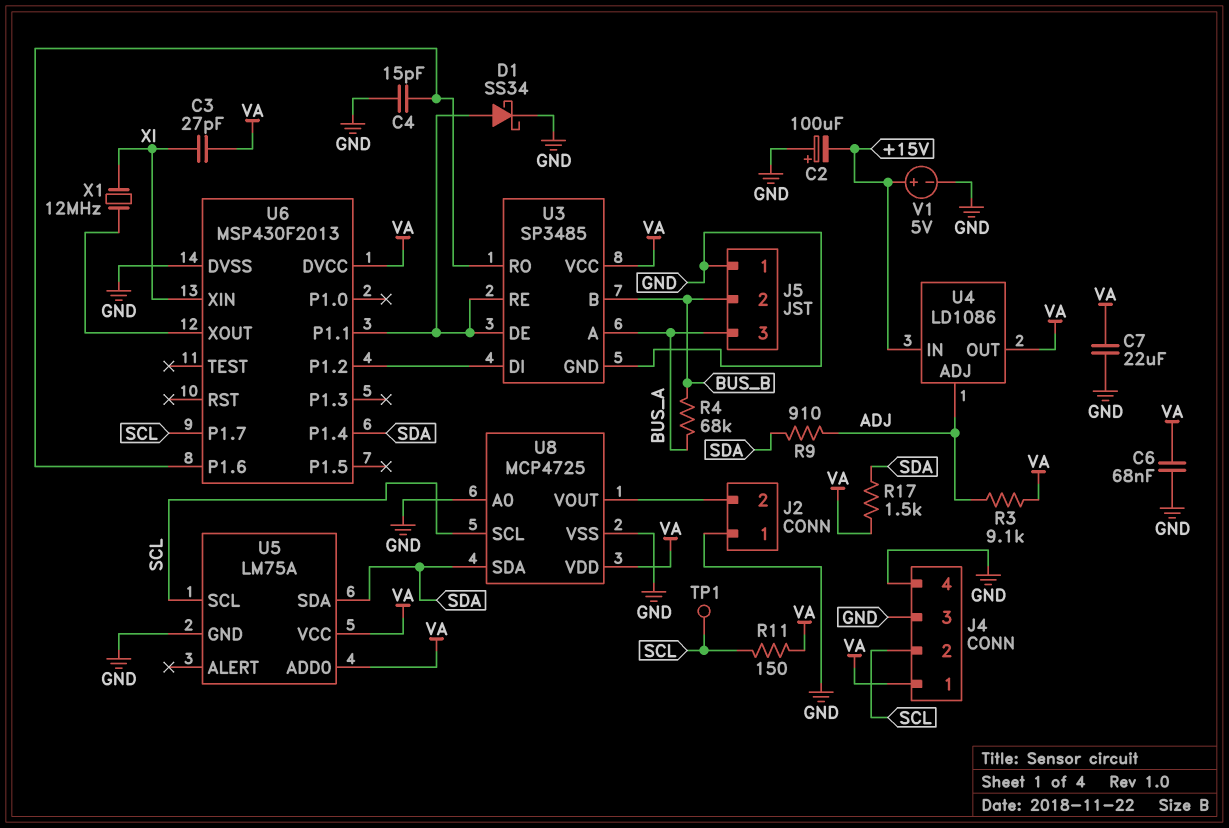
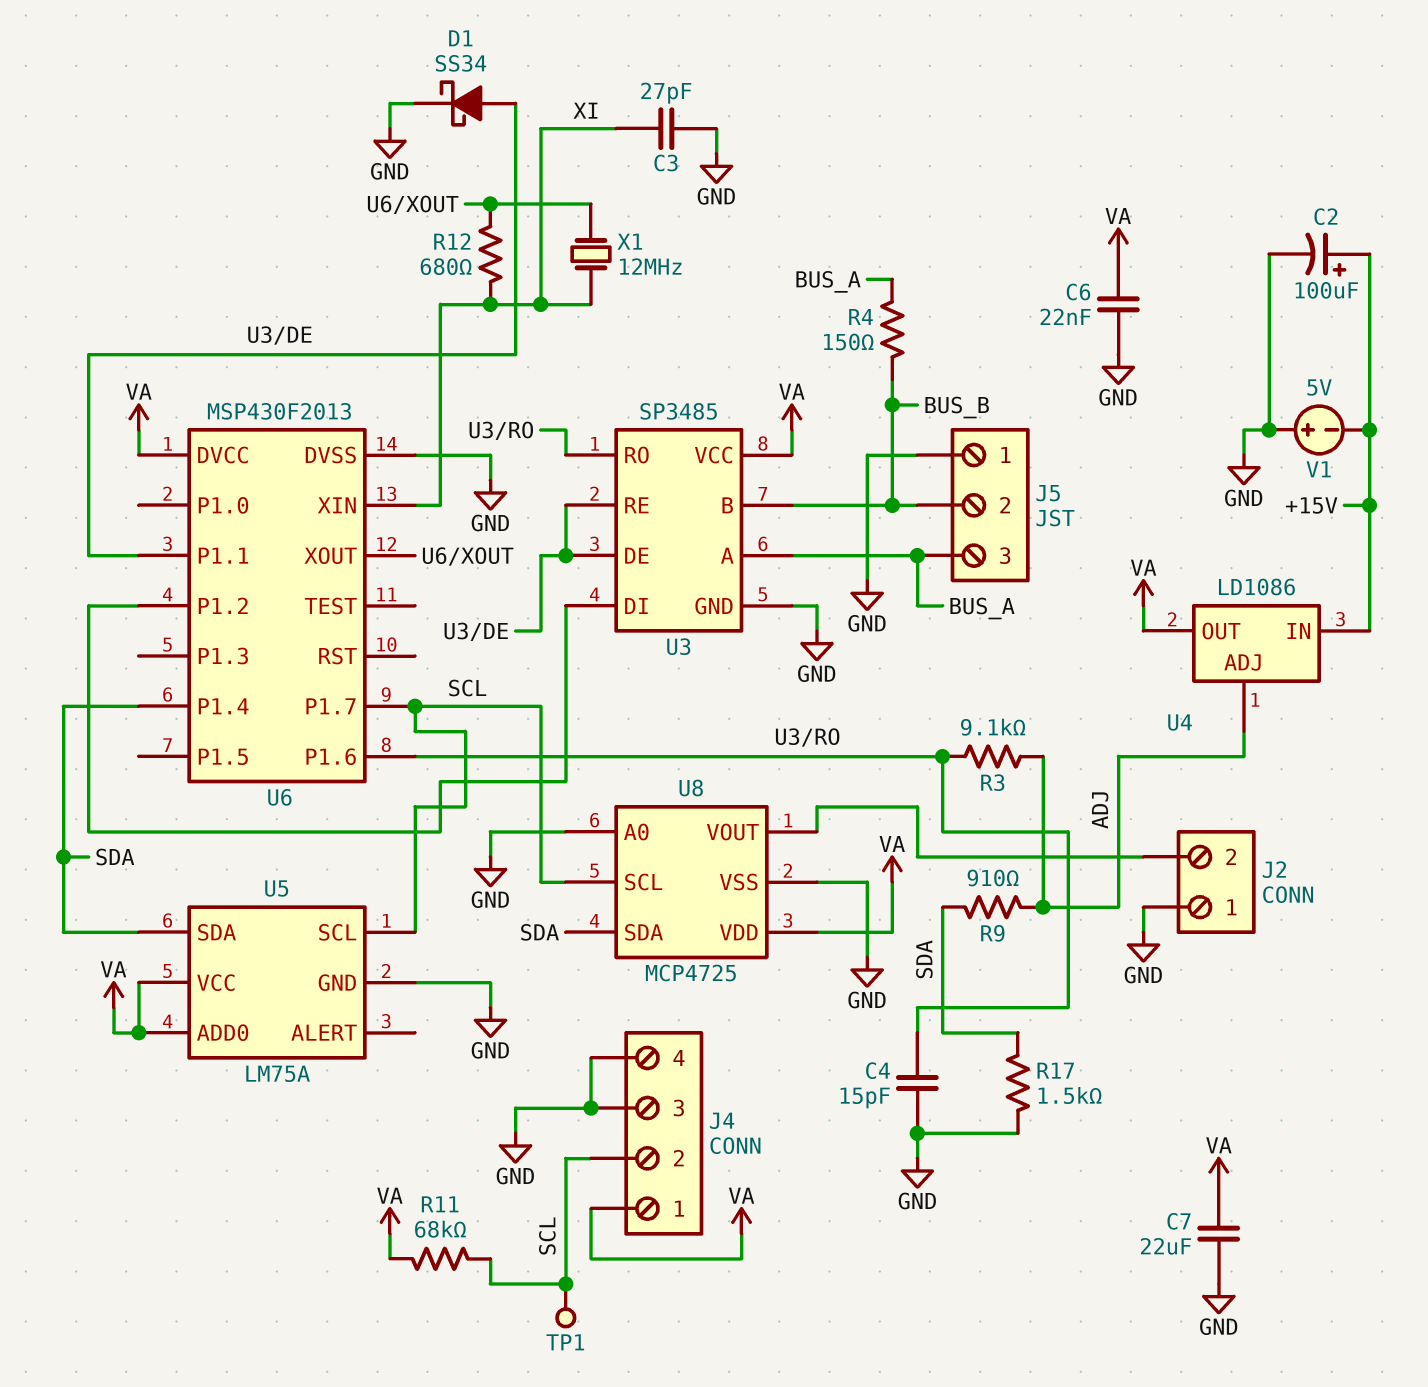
C2: 100uF (plus GND, minus +15V) -> 100uF (plus +15V, minus GND)
C3: 27pF (VA, XI) -> 27pF (GND, XI)
C6: 68nF (GND, VA) -> 22nF (GND, VA)
R3: 9.1k (ADJ, VA) -> 9.1k (ADJ, U3/RO)
R4: 68k (BUS_A, BUS_B) -> 150 (BUS_A, BUS_B)
R11: 150 (SCL, VA) -> 68k (SCL, VA)
R12: none -> 680 (U6/XOUT, XI)
R17: 1.5k (SDA, VA) -> 1.5k (GND, SDA)
V1: 5V (plus +15V, minus GND) -> 5V (plus GND, minus +15V)

